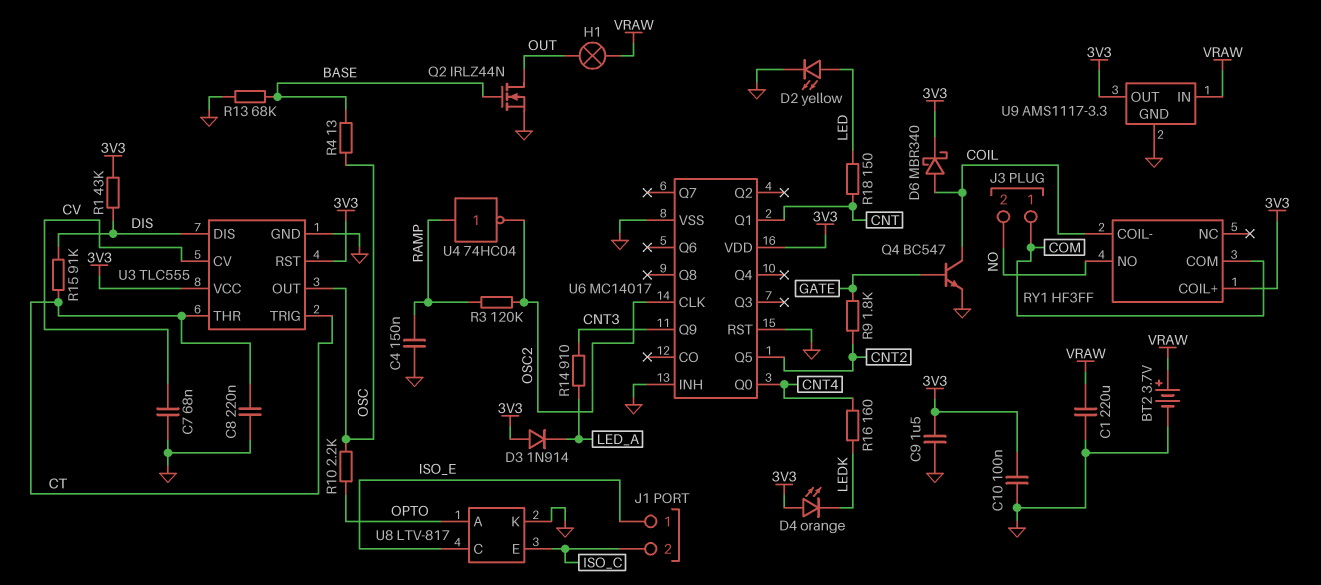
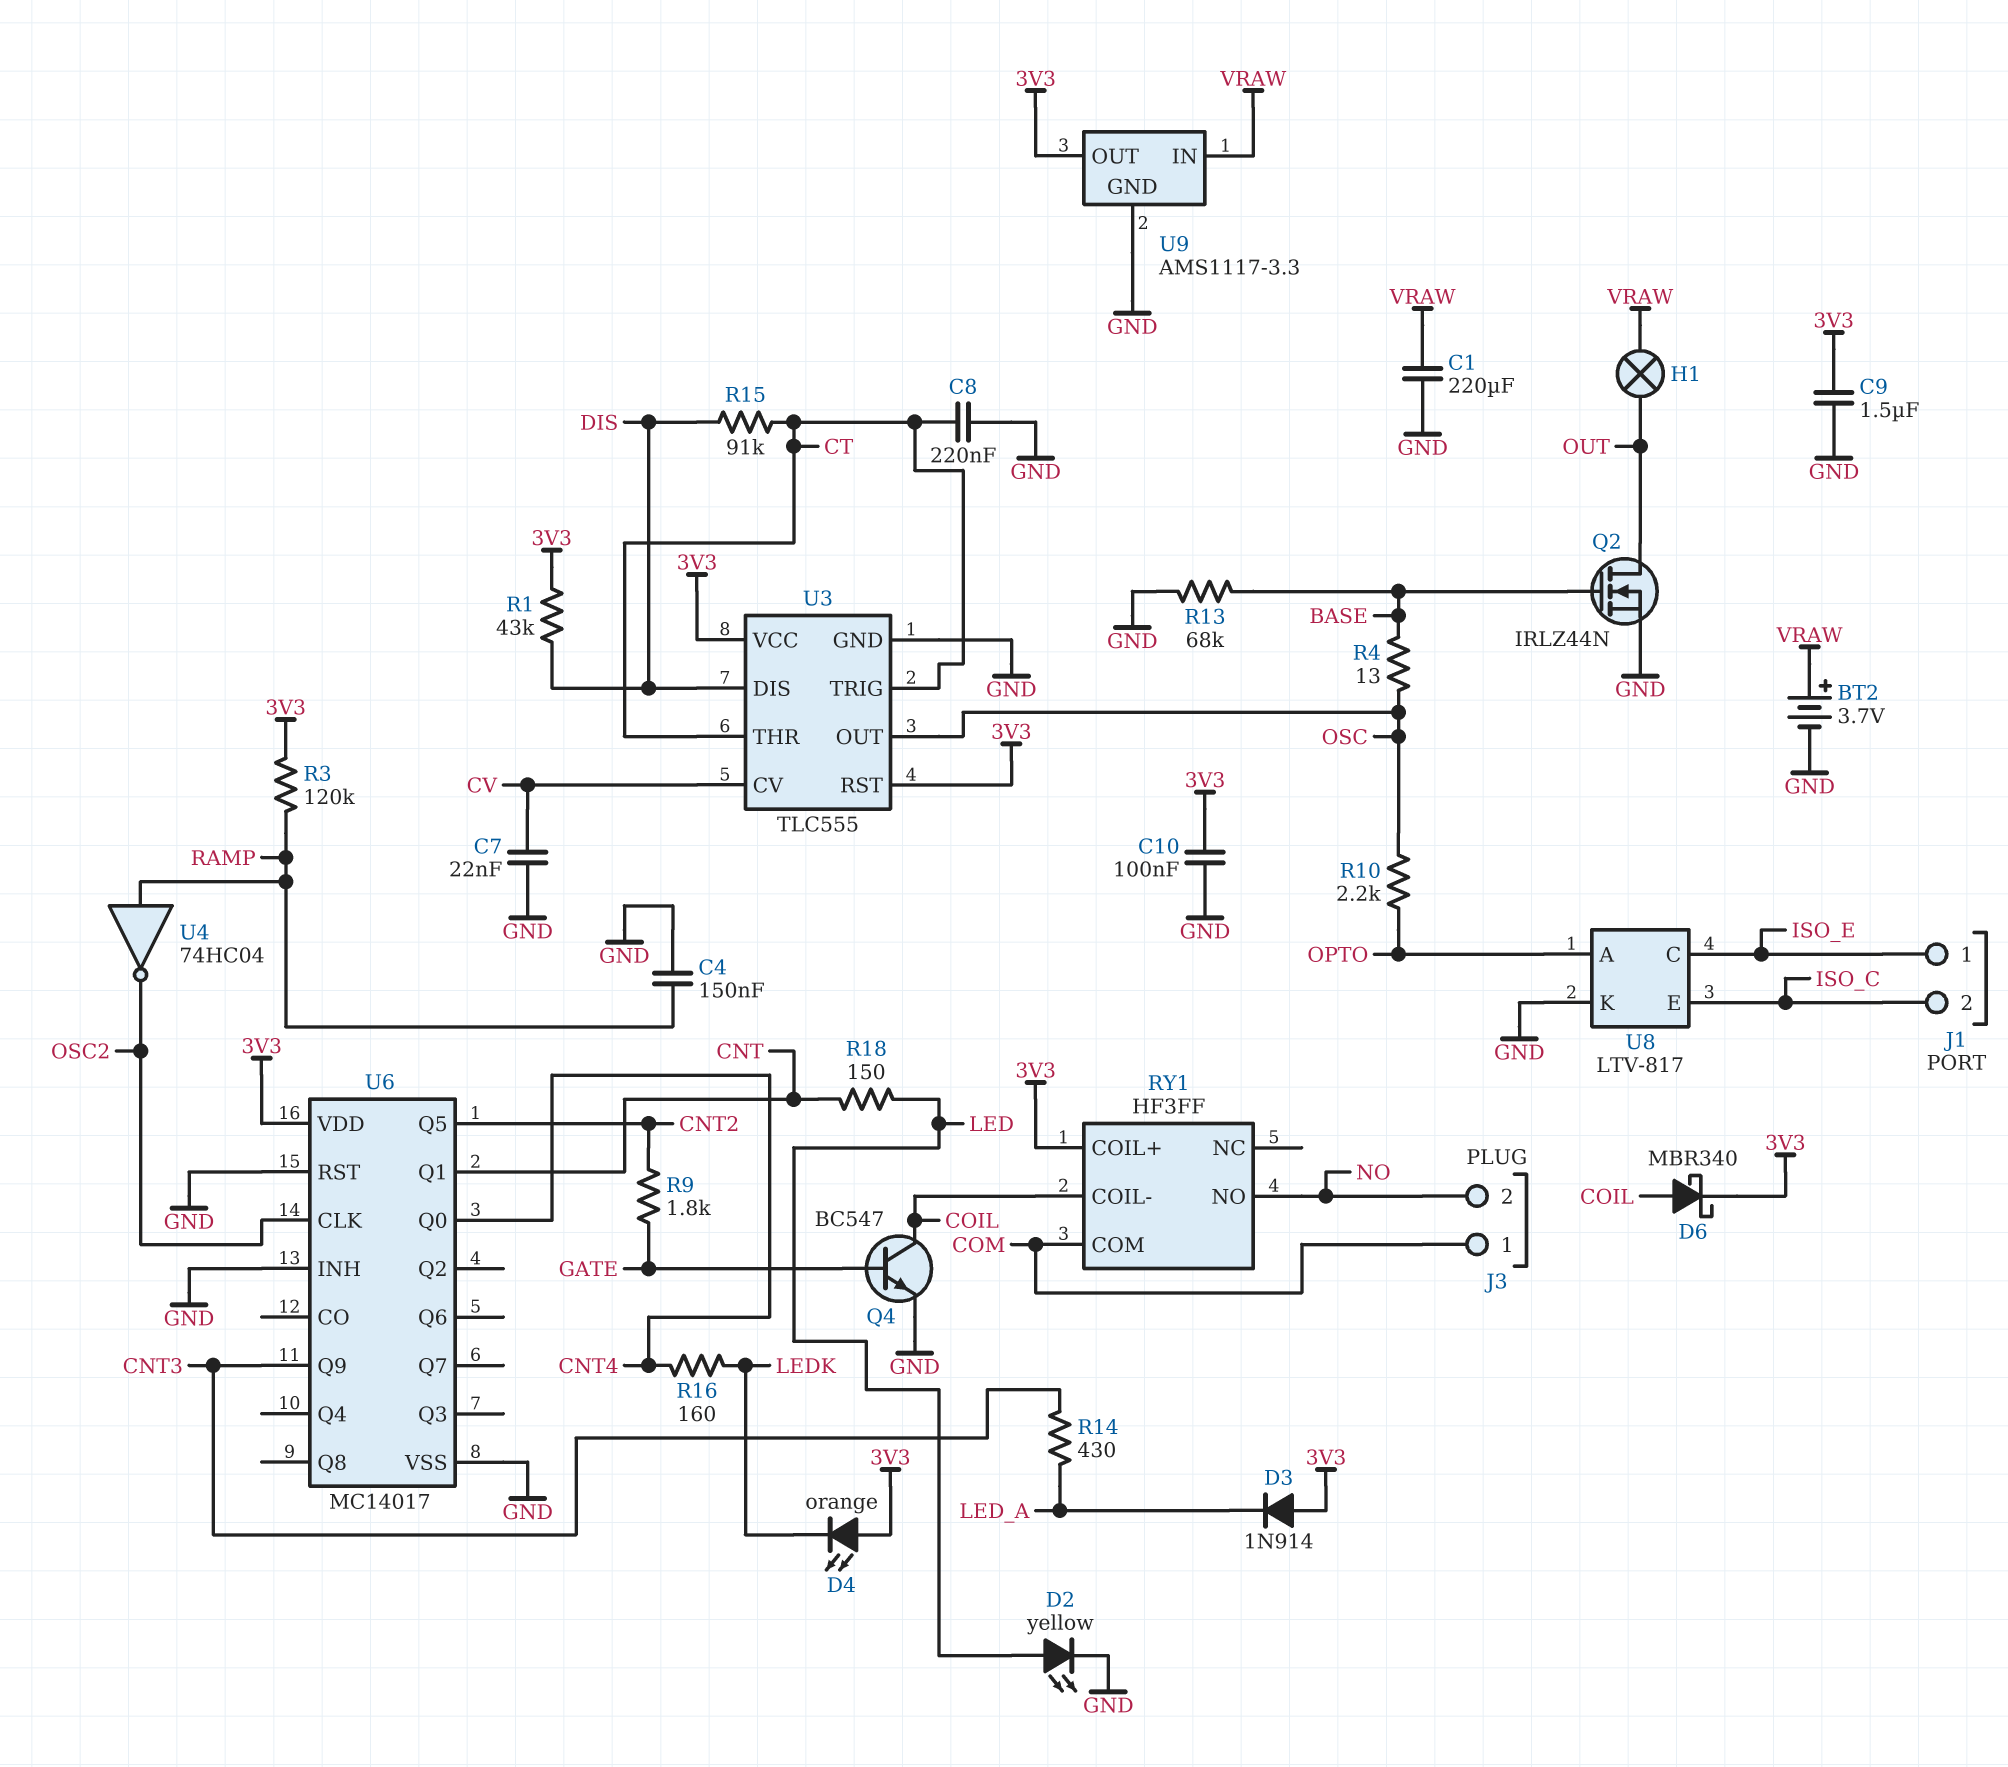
C7: 68nF (CV, GND) -> 22nF (CV, GND)
R3: 120k (OSC2, RAMP) -> 120k (3V3, RAMP)
R14: 910 (CNT3, LED_A) -> 430 (CNT3, LED_A)

